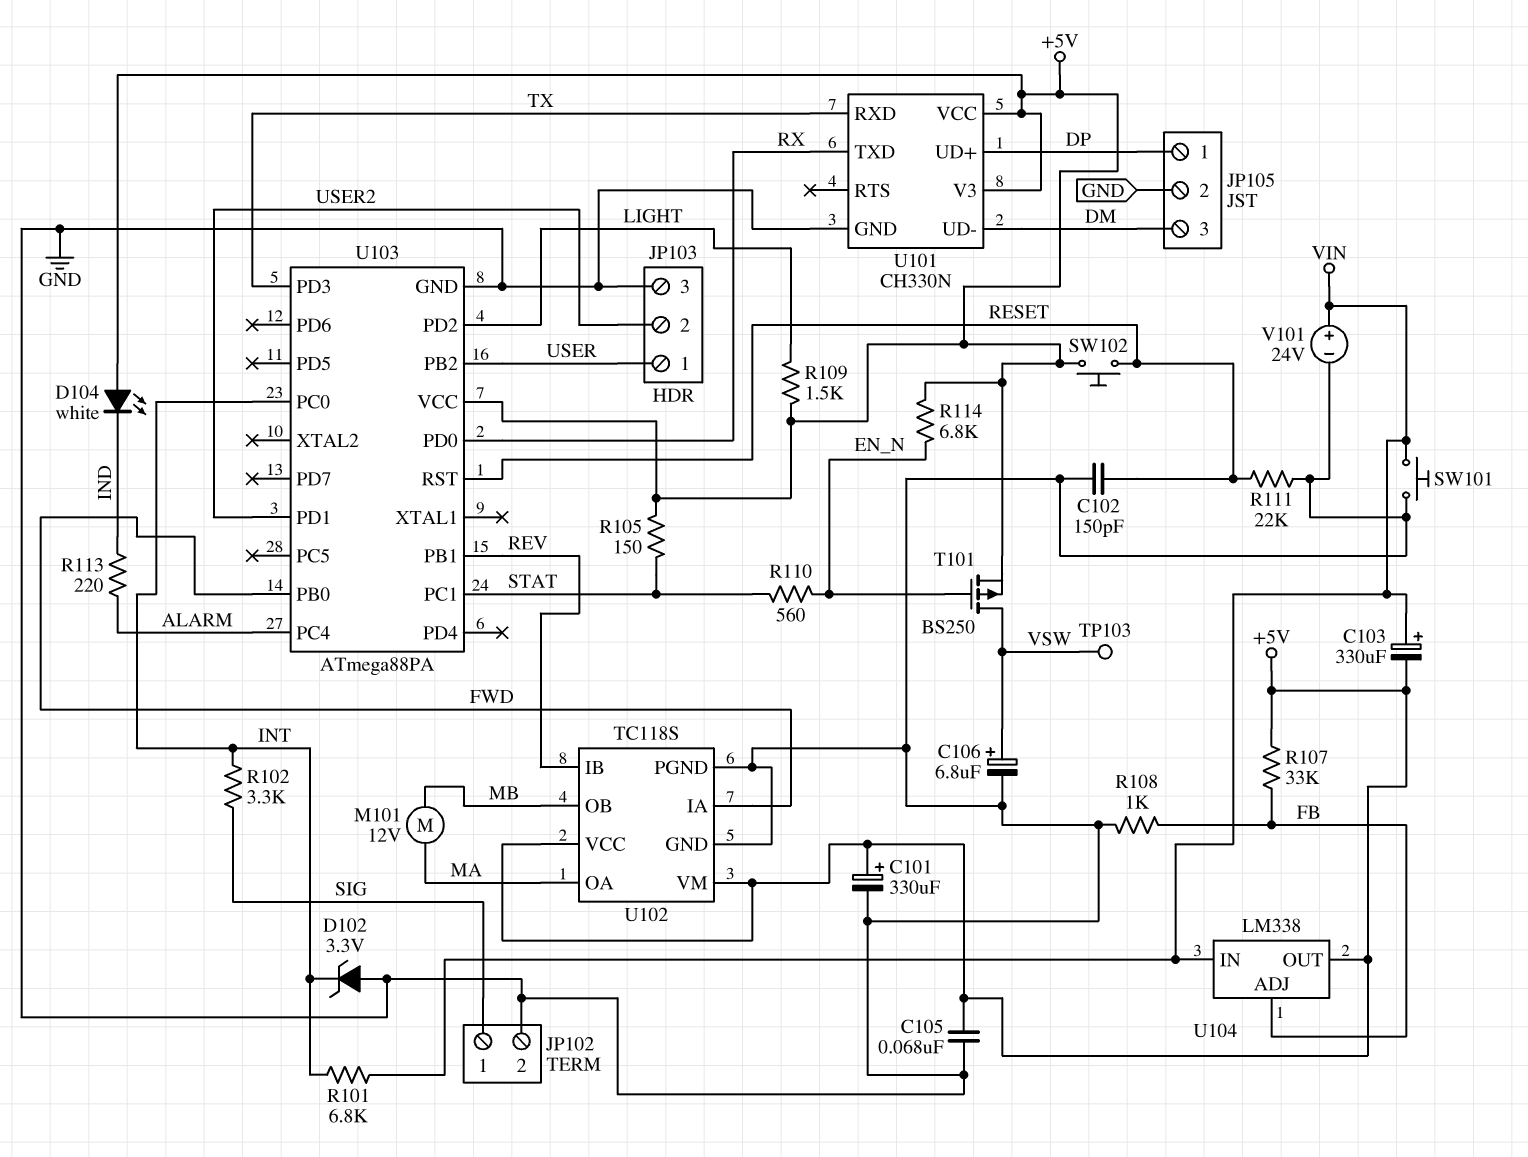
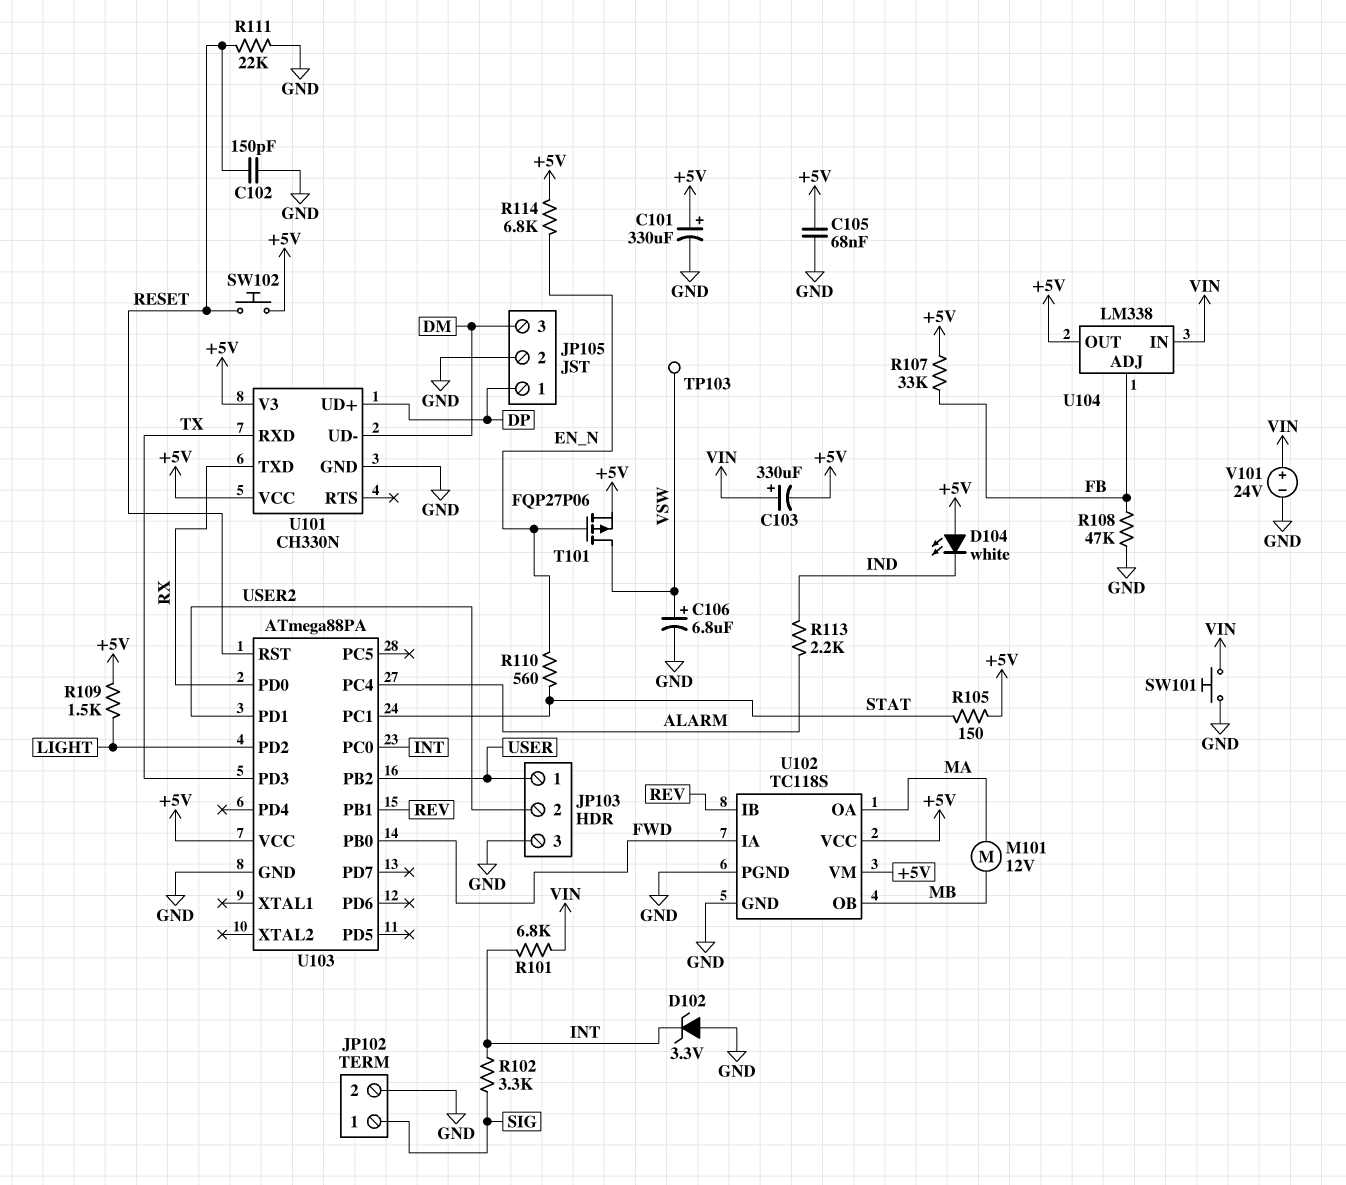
R108: 1k (FB, GND) -> 47k (FB, GND)
R113: 220 (ALARM, IND) -> 2.2k (ALARM, IND)
T101: PMOS BS250 (G EN_N, D VSW, S +5V) -> PMOS FQP27P06 (G EN_N, D VSW, S +5V)

